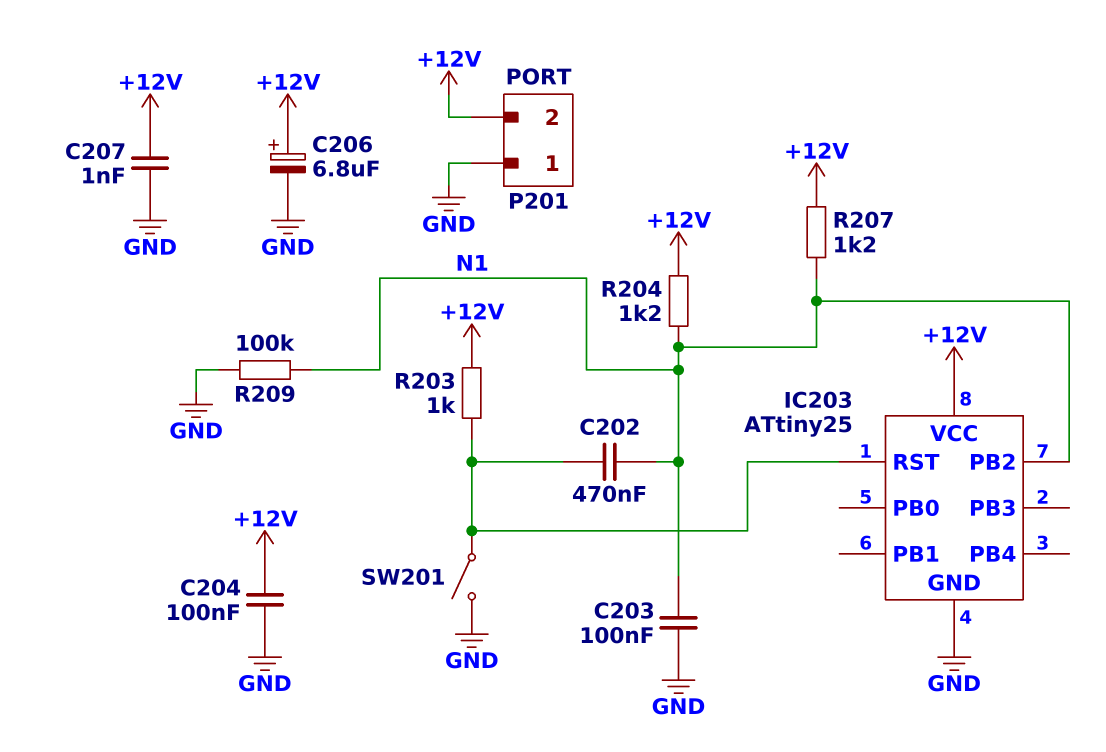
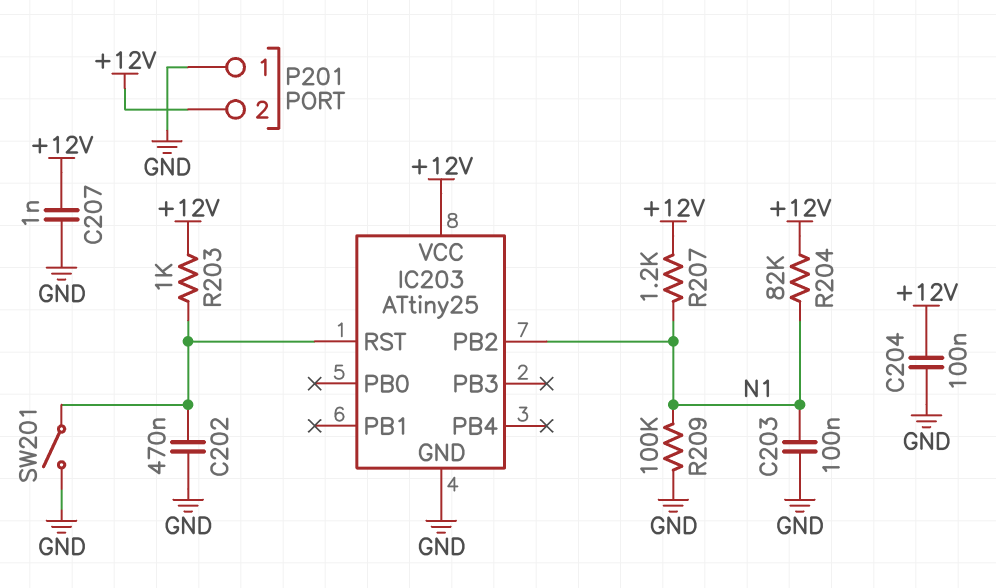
C202: 470nF (IC203/RST, N1) -> 470nF (GND, IC203/RST)
C206: 6.8uF (plus +12V, minus GND) -> none
R204: 1.2k (+12V, N1) -> 82k (+12V, N1)

